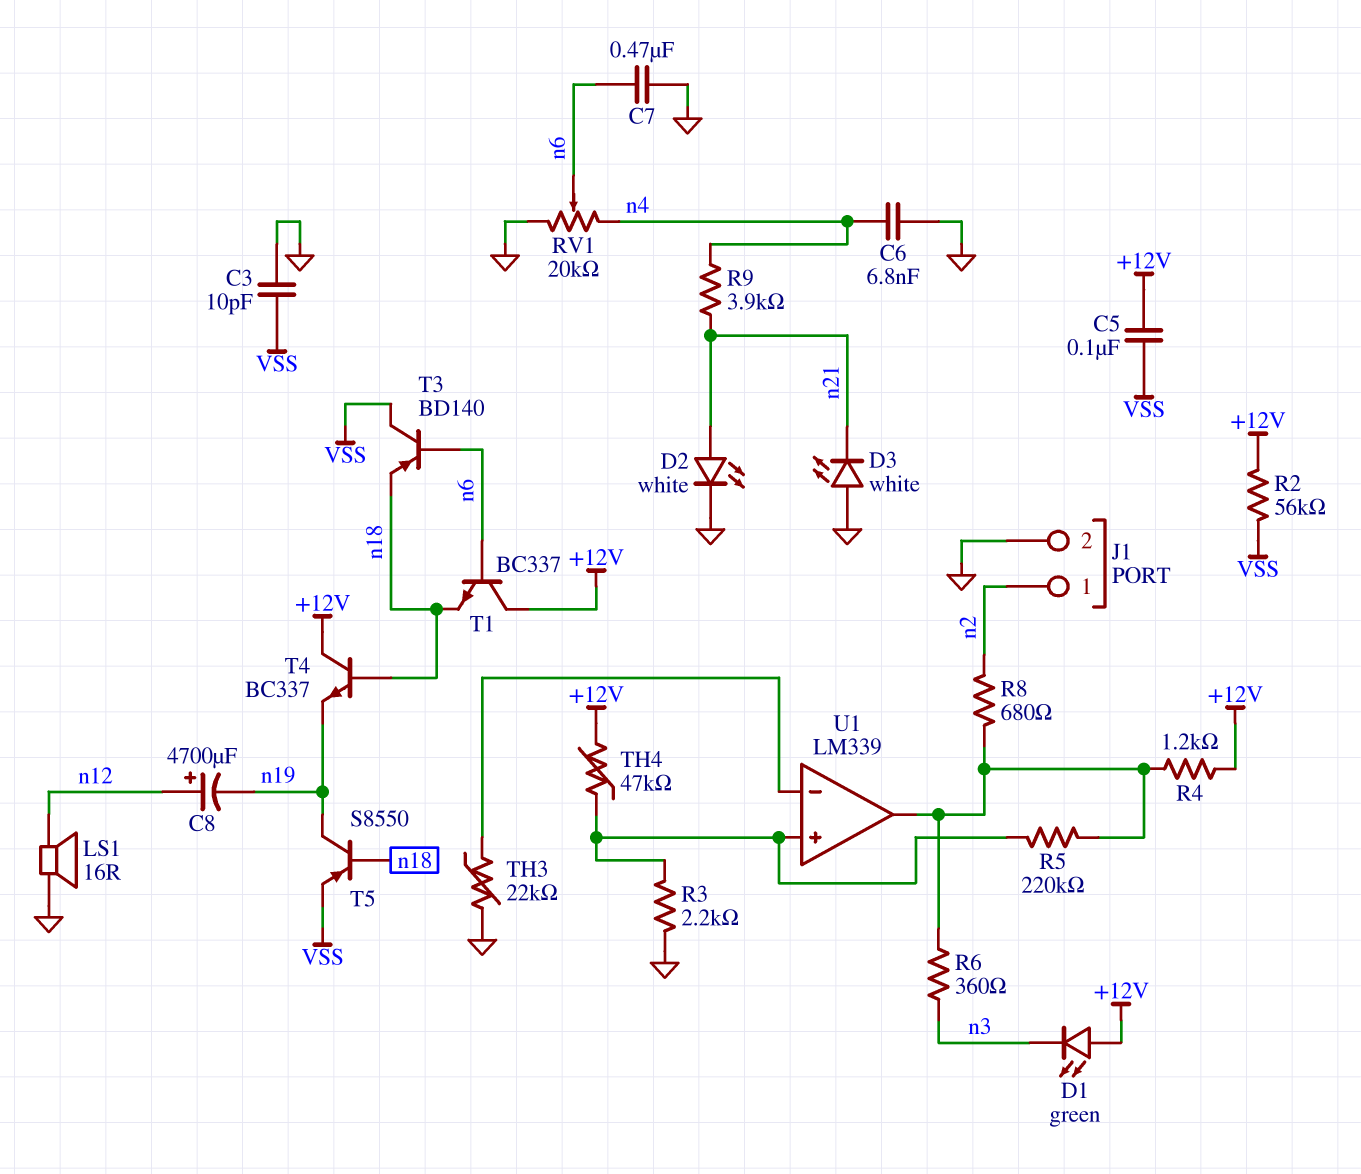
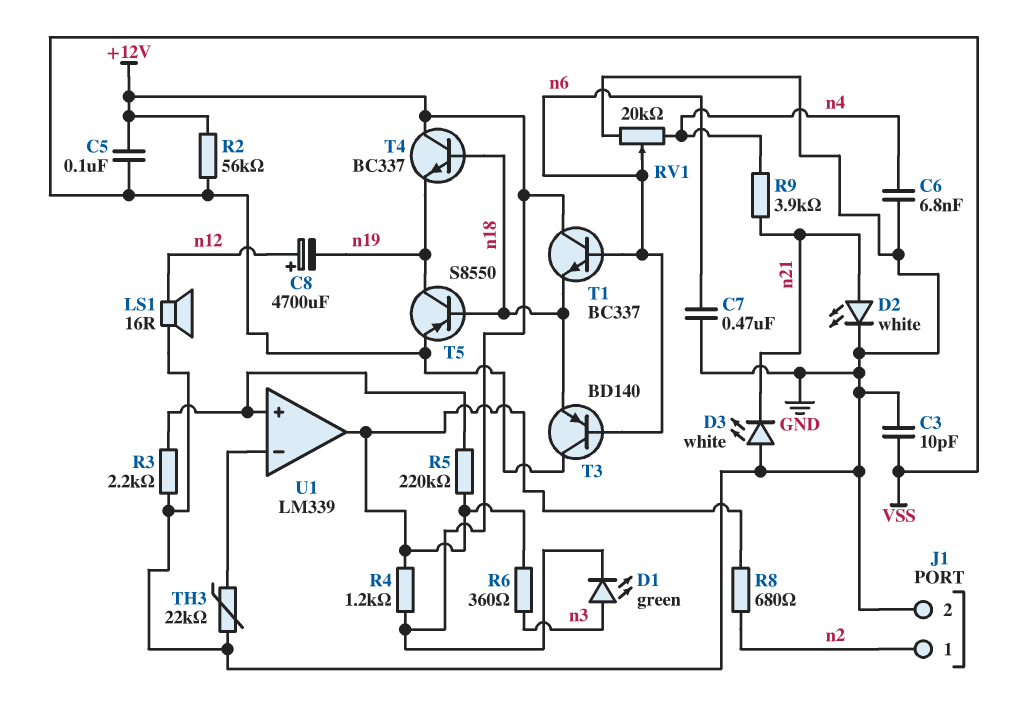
D1: LED green (A +12V, K n3) -> LED green (A n3, K +12V)
TH4: 47k (+12V, U1/in+) -> none

